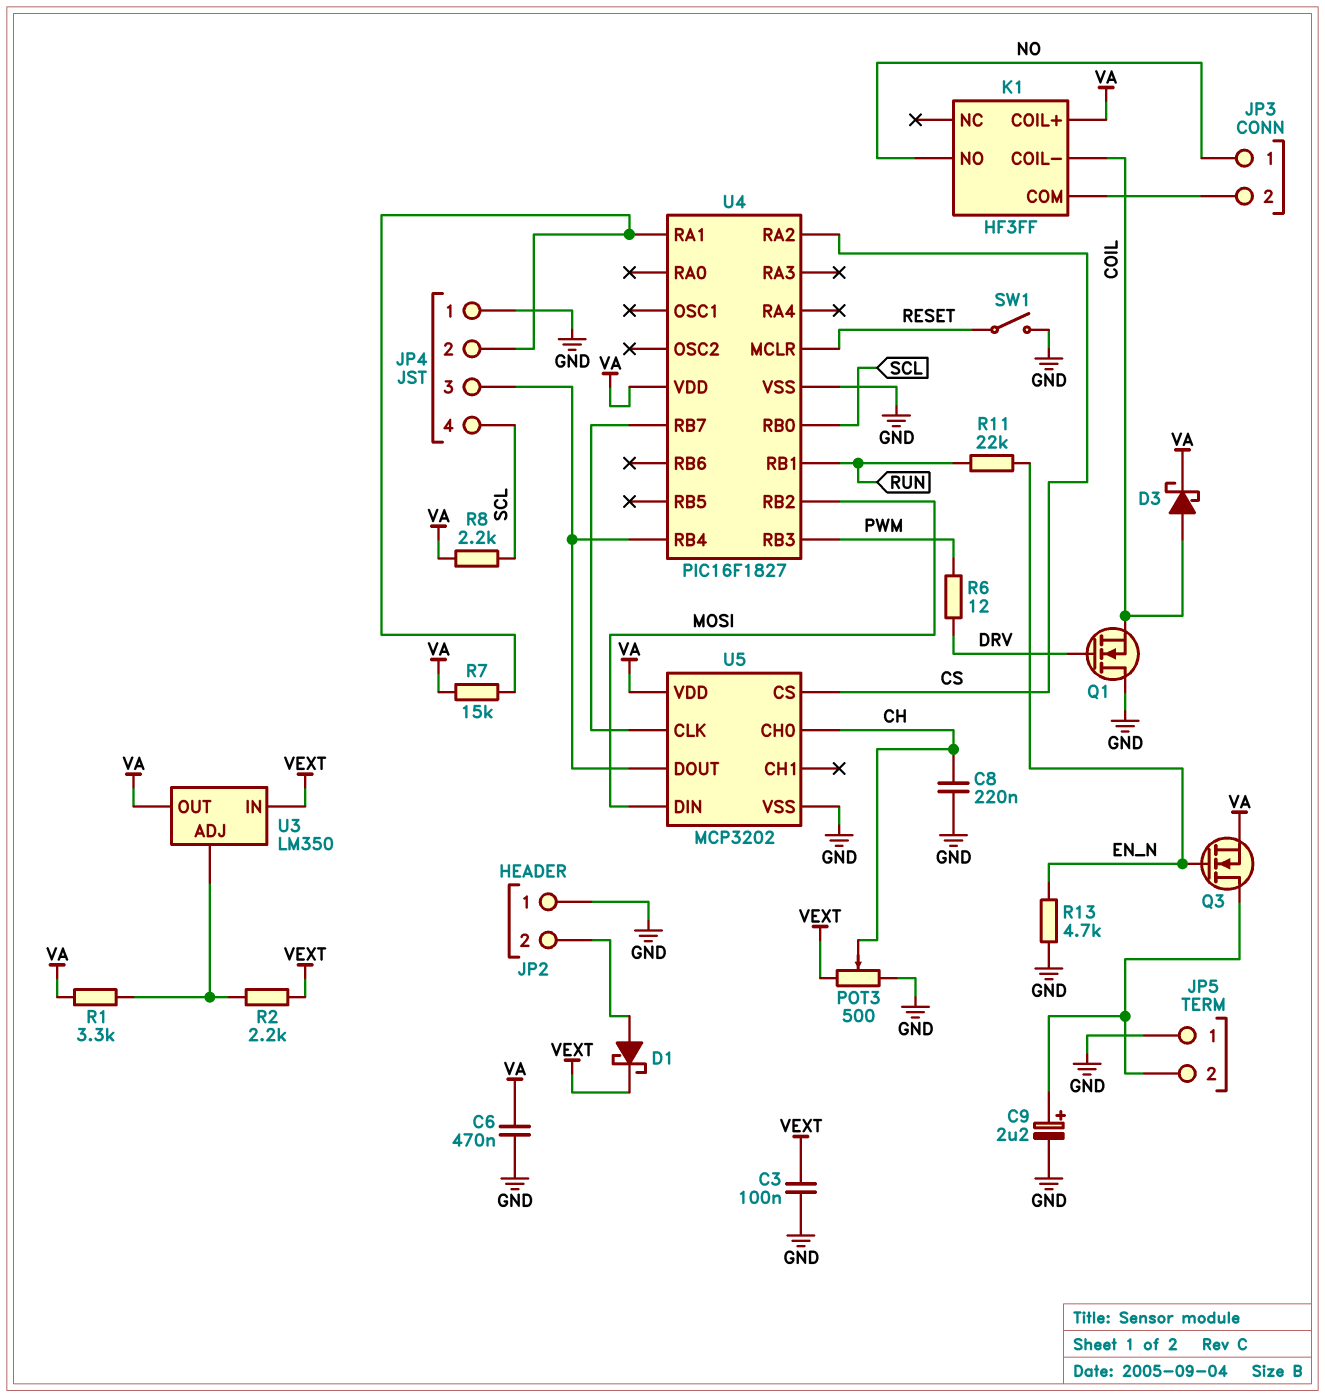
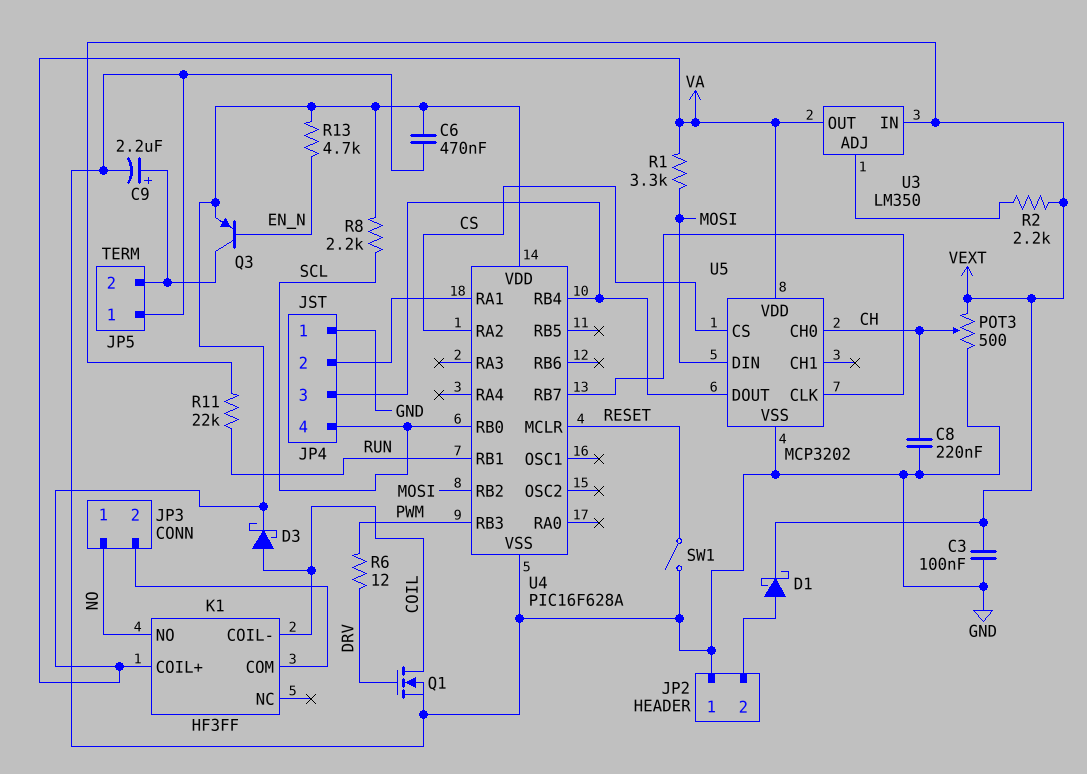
Q1: NMOS (G DRV, D GND, S COIL) -> NMOS (G DRV, D COIL, S GND)
Q3: NMOS (G EN_N, D JP5/2, S VA) -> PNP (B EN_N, C JP5/2, E VA)
R1: 3.3k (U3/ADJ, VA) -> 3.3k (MOSI, VA)
R7: 15k (JP4/2, VA) -> none
R11: 22k (EN_N, RUN) -> 22k (RUN, VEXT)
R13: 4.7k (EN_N, GND) -> 4.7k (EN_N, VA)
U4: PIC16F1827 -> PIC16F628A

